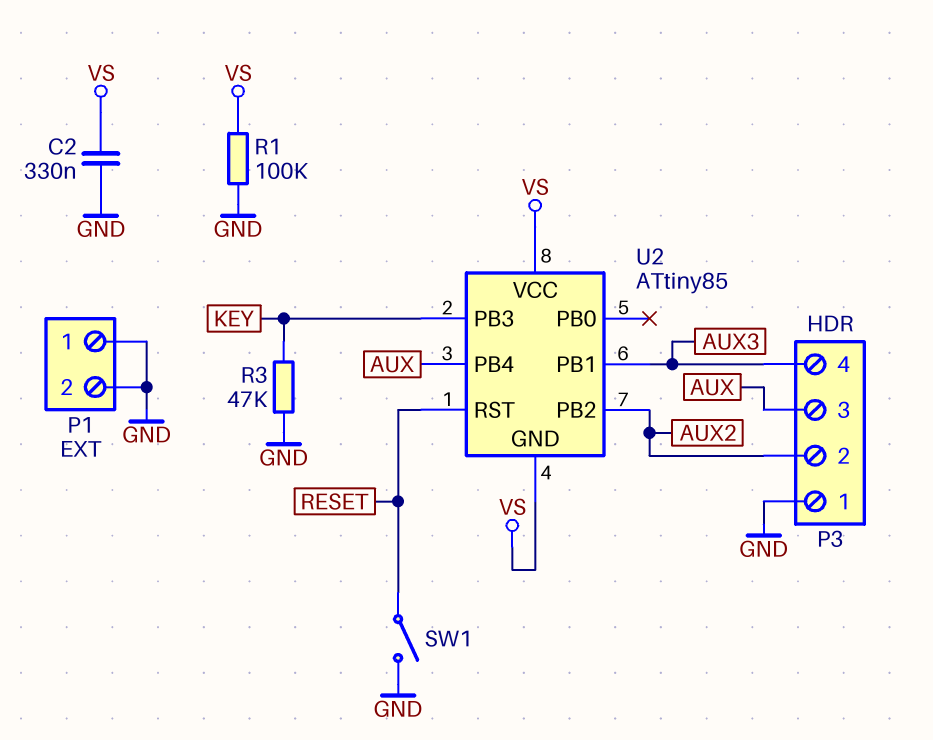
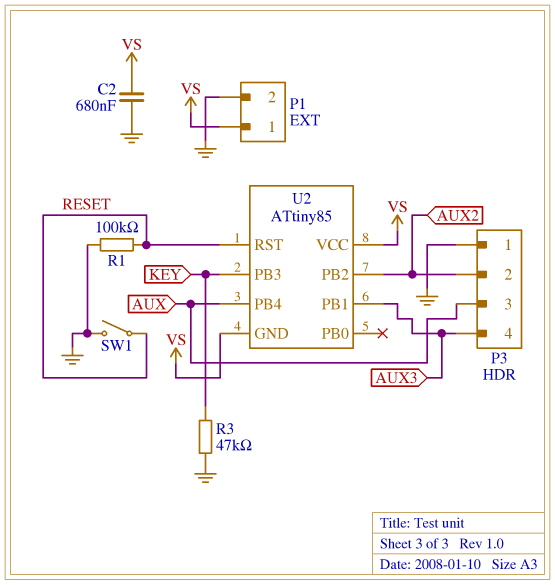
C2: 330nF (GND, VS) -> 680nF (GND, VS)
P1 pin 1: GND -> VS
R1: 100k (GND, VS) -> 100k (GND, RESET)

